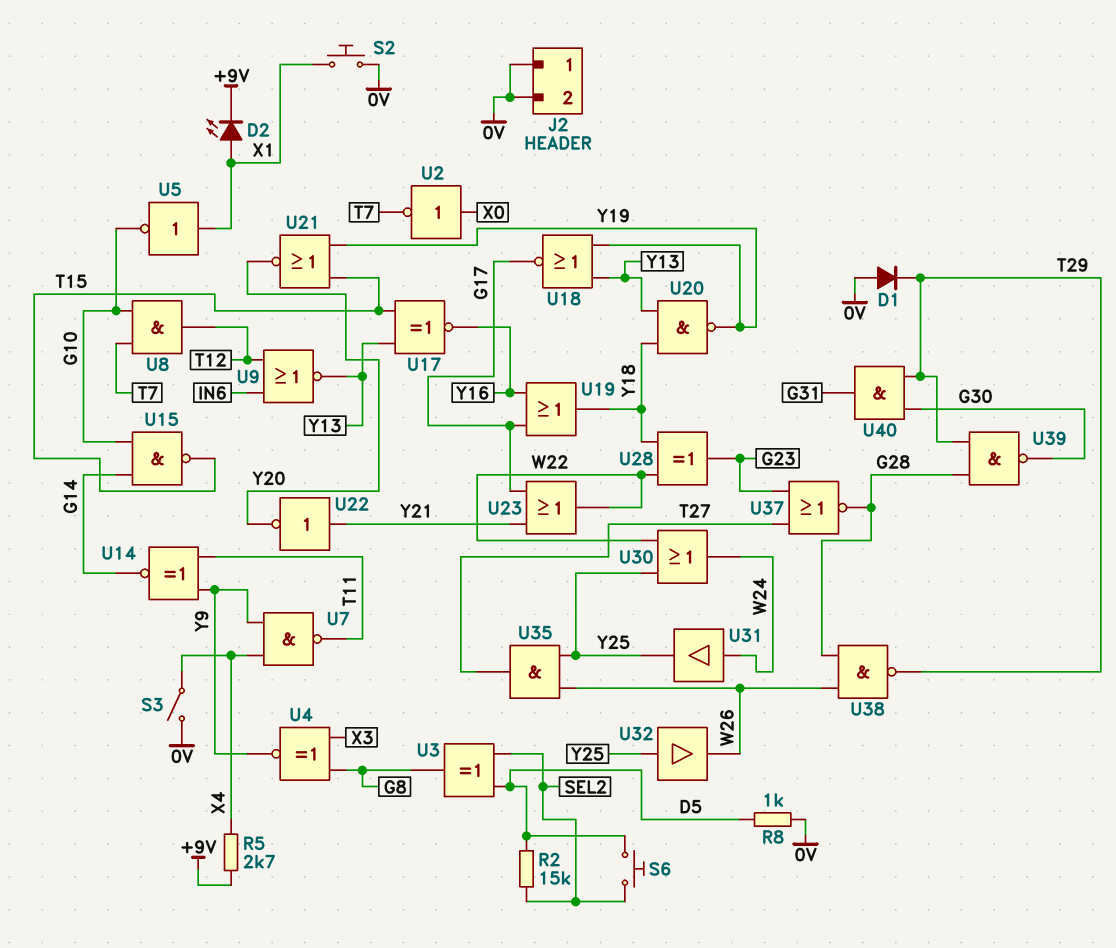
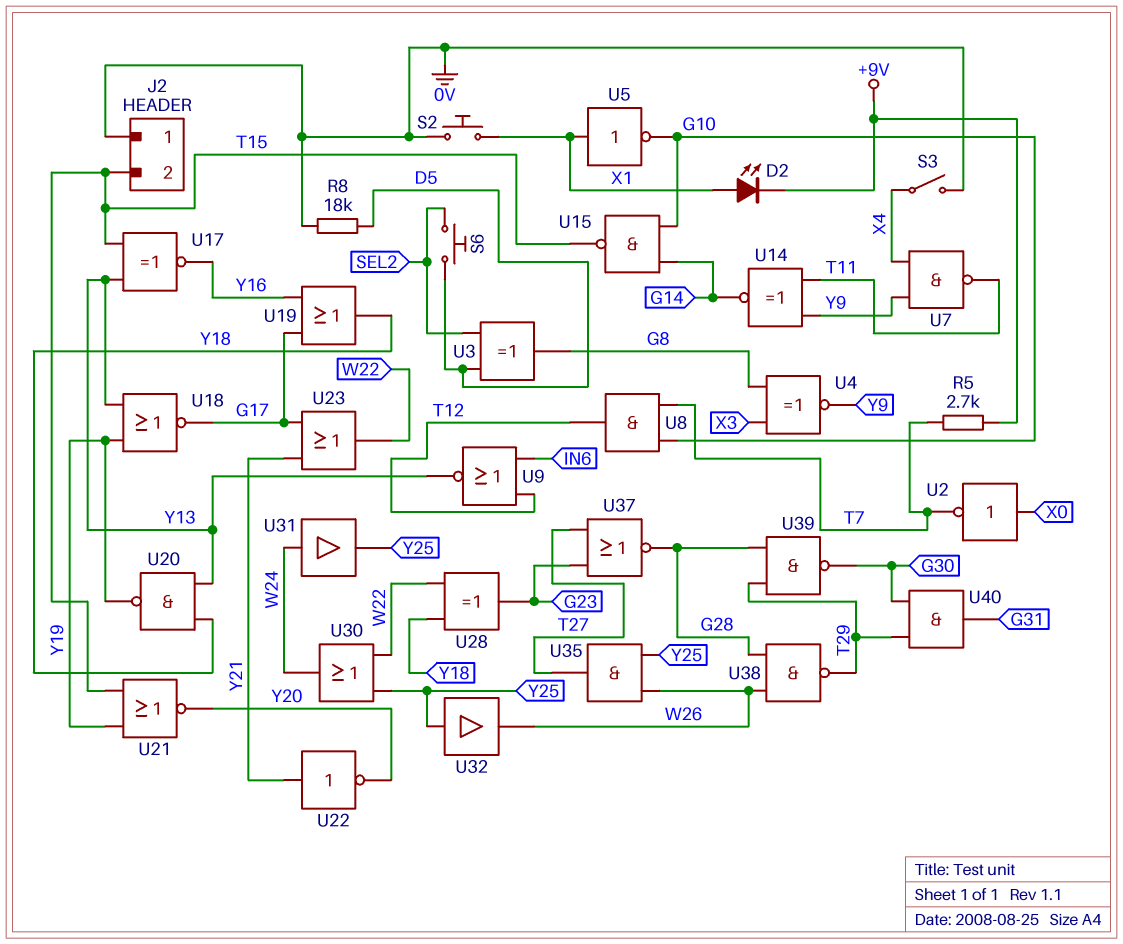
D1: diode (A 0V, K T29) -> none
J2 pin 2: 0V -> T15
R2: 15k (D5, SEL2) -> none
R5: 2.7k (+9V, X4) -> 2.7k (+9V, T7)
R8: 1k (0V, D5) -> 18k (0V, D5)

